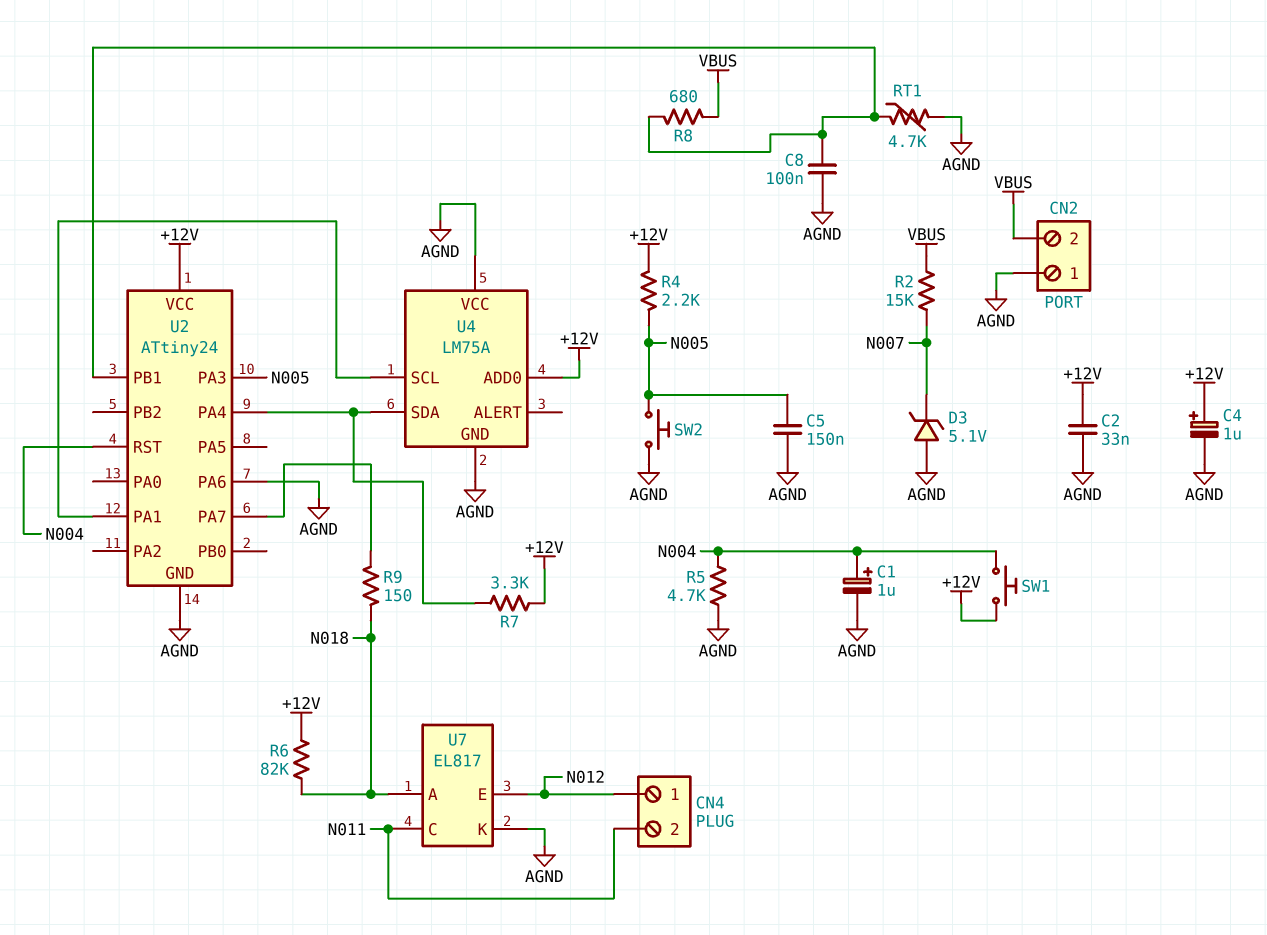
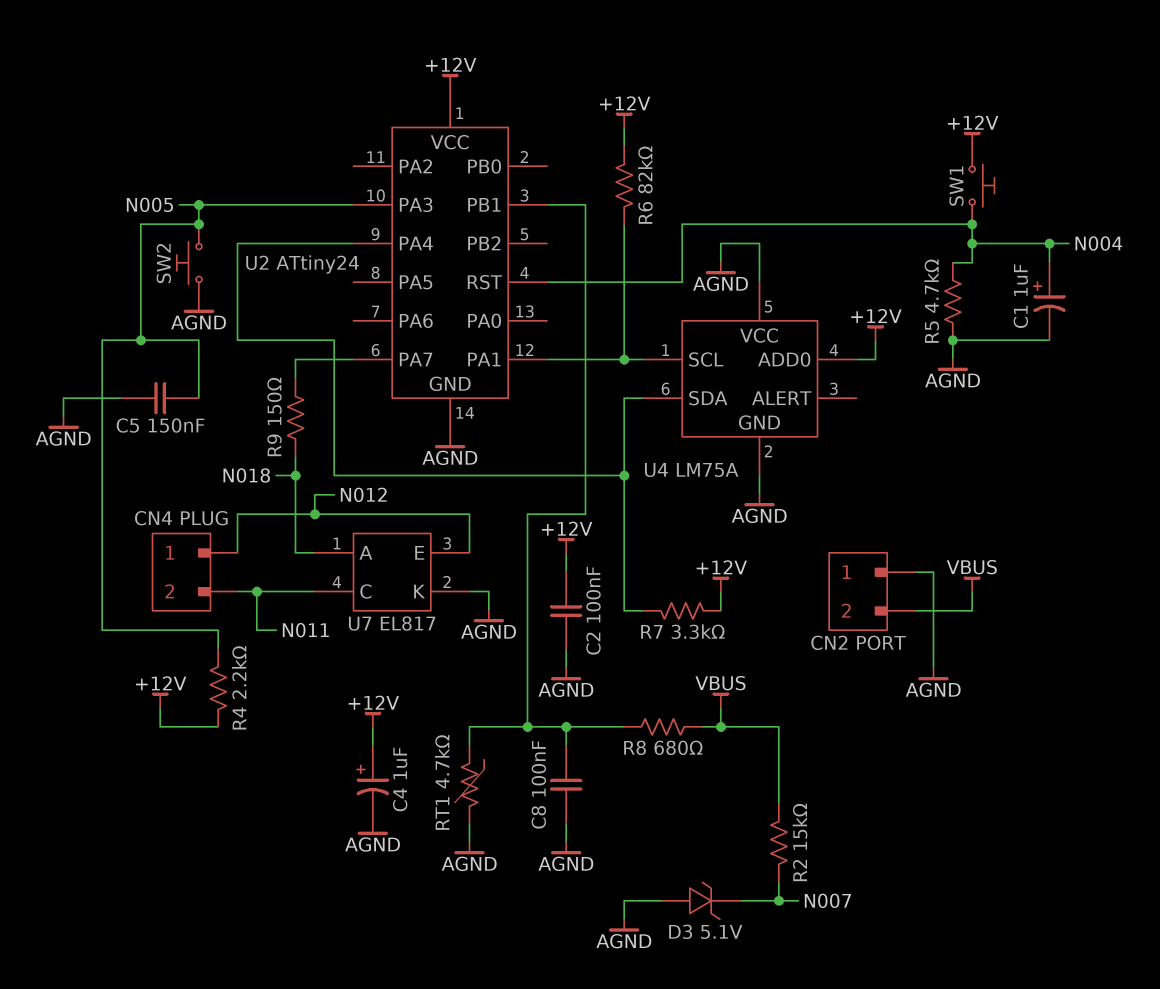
C2: 33nF (+12V, AGND) -> 100nF (+12V, AGND)
R6: 82k (+12V, N018) -> 82k (+12V, U2/PA1)
U2 pin PA6: AGND -> none

